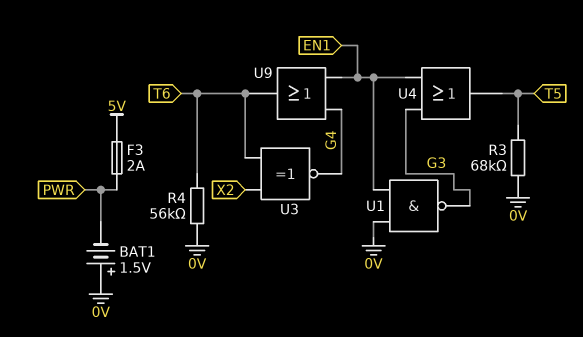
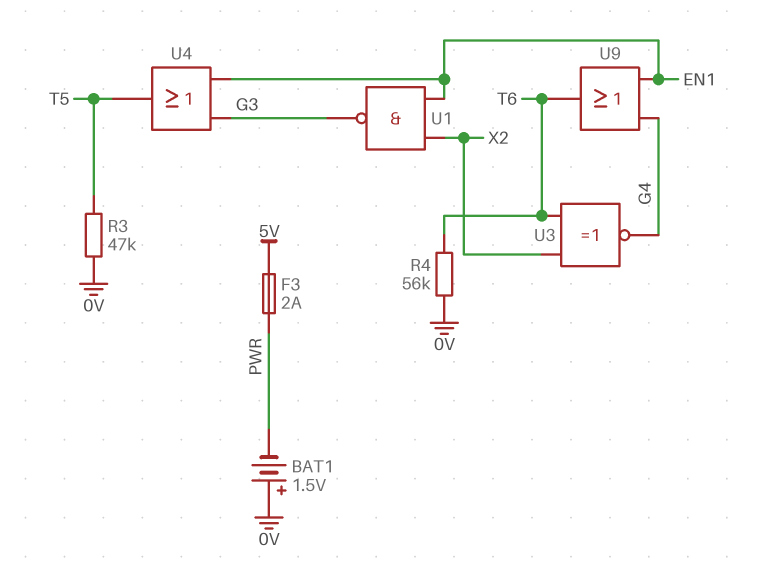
R3: 68k (0V, T5) -> 47k (0V, T5)
U1: NAND (in 0V, in EN1, out G3) -> NAND (in EN1, in X2, out G3)

